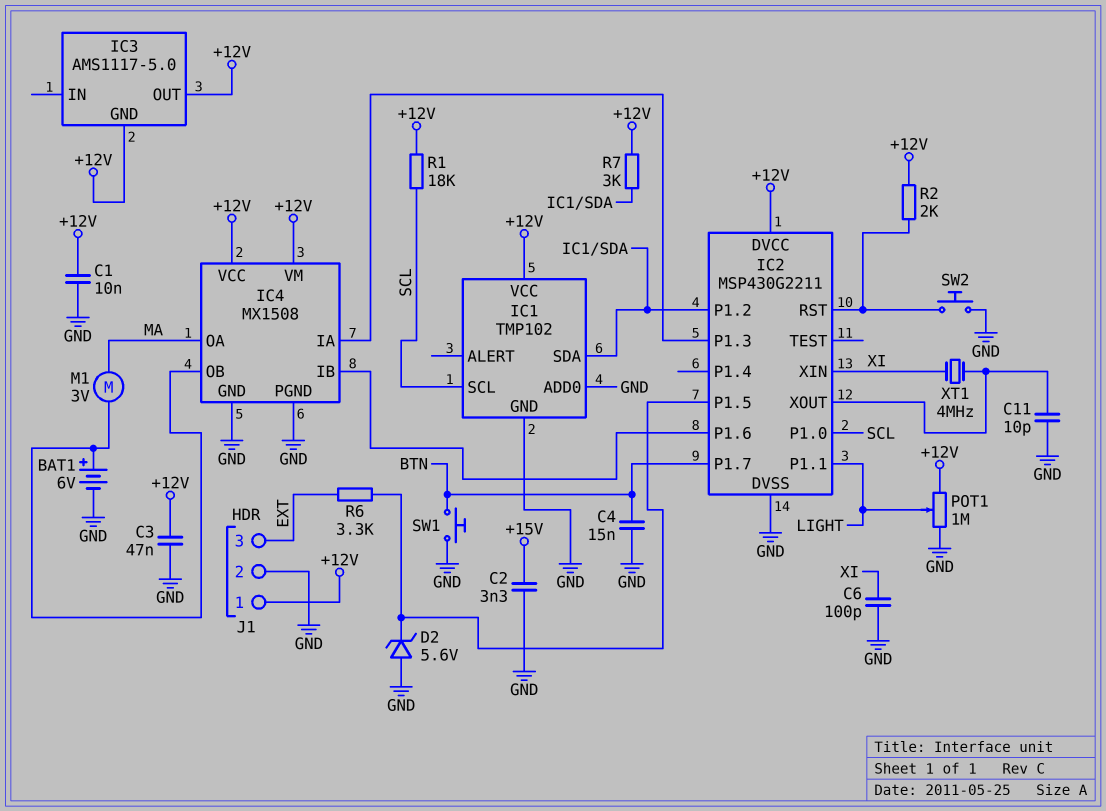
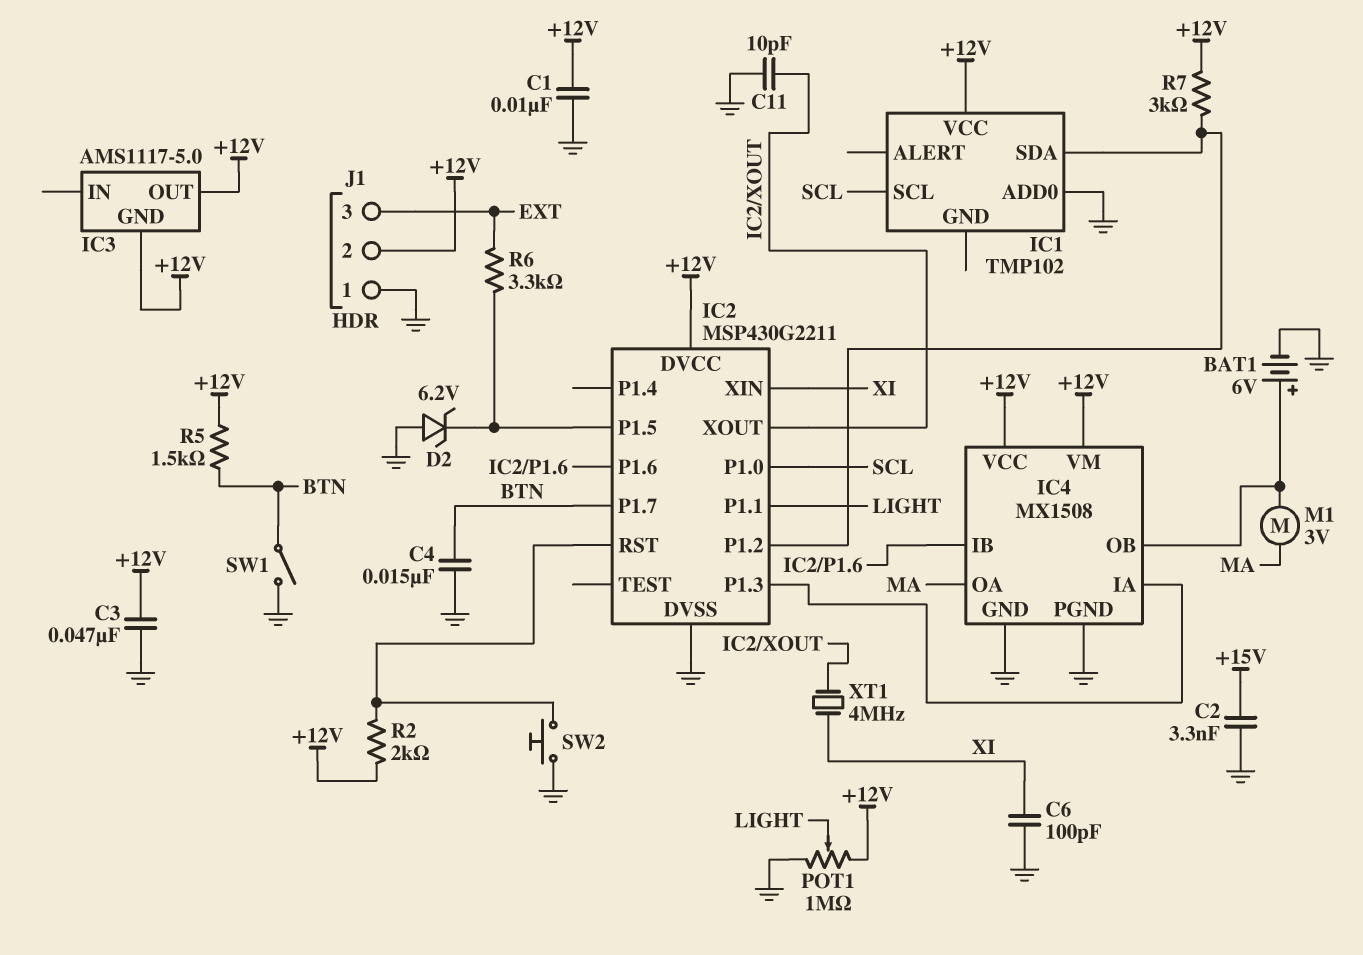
D2: zener 5.6V (A GND, K IC2/P1.5) -> zener 6.2V (A GND, K IC2/P1.5)
IC1 pin GND: GND -> none
J1 pin 1: +12V -> GND
J1 pin 2: GND -> +12V
R1: 18k (+12V, SCL) -> none
R5: none -> 1.5k (+12V, BTN)
SW1: button (BTN, GND) -> switch (BTN, GND)

